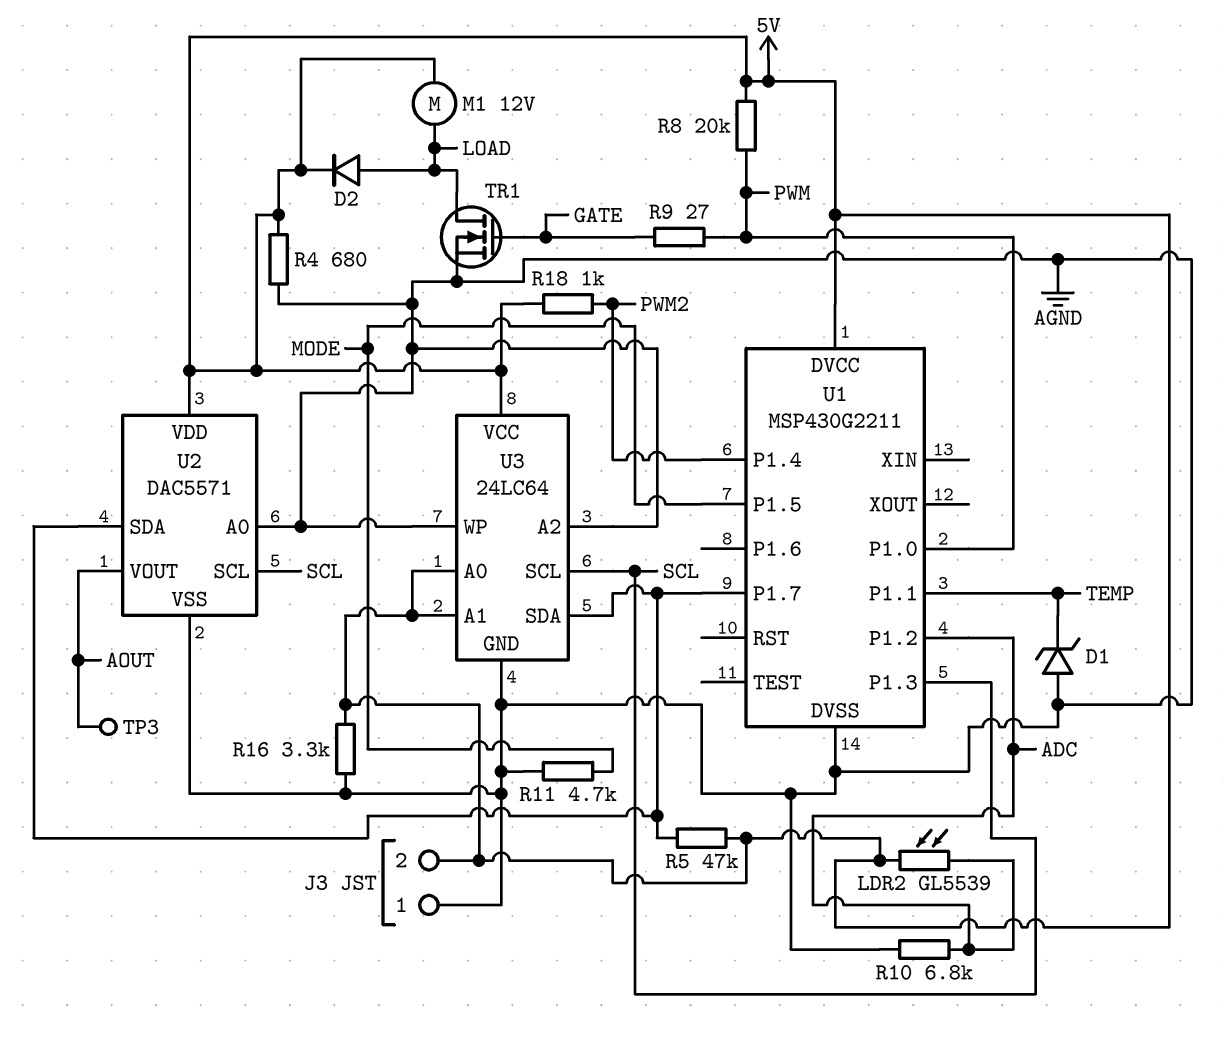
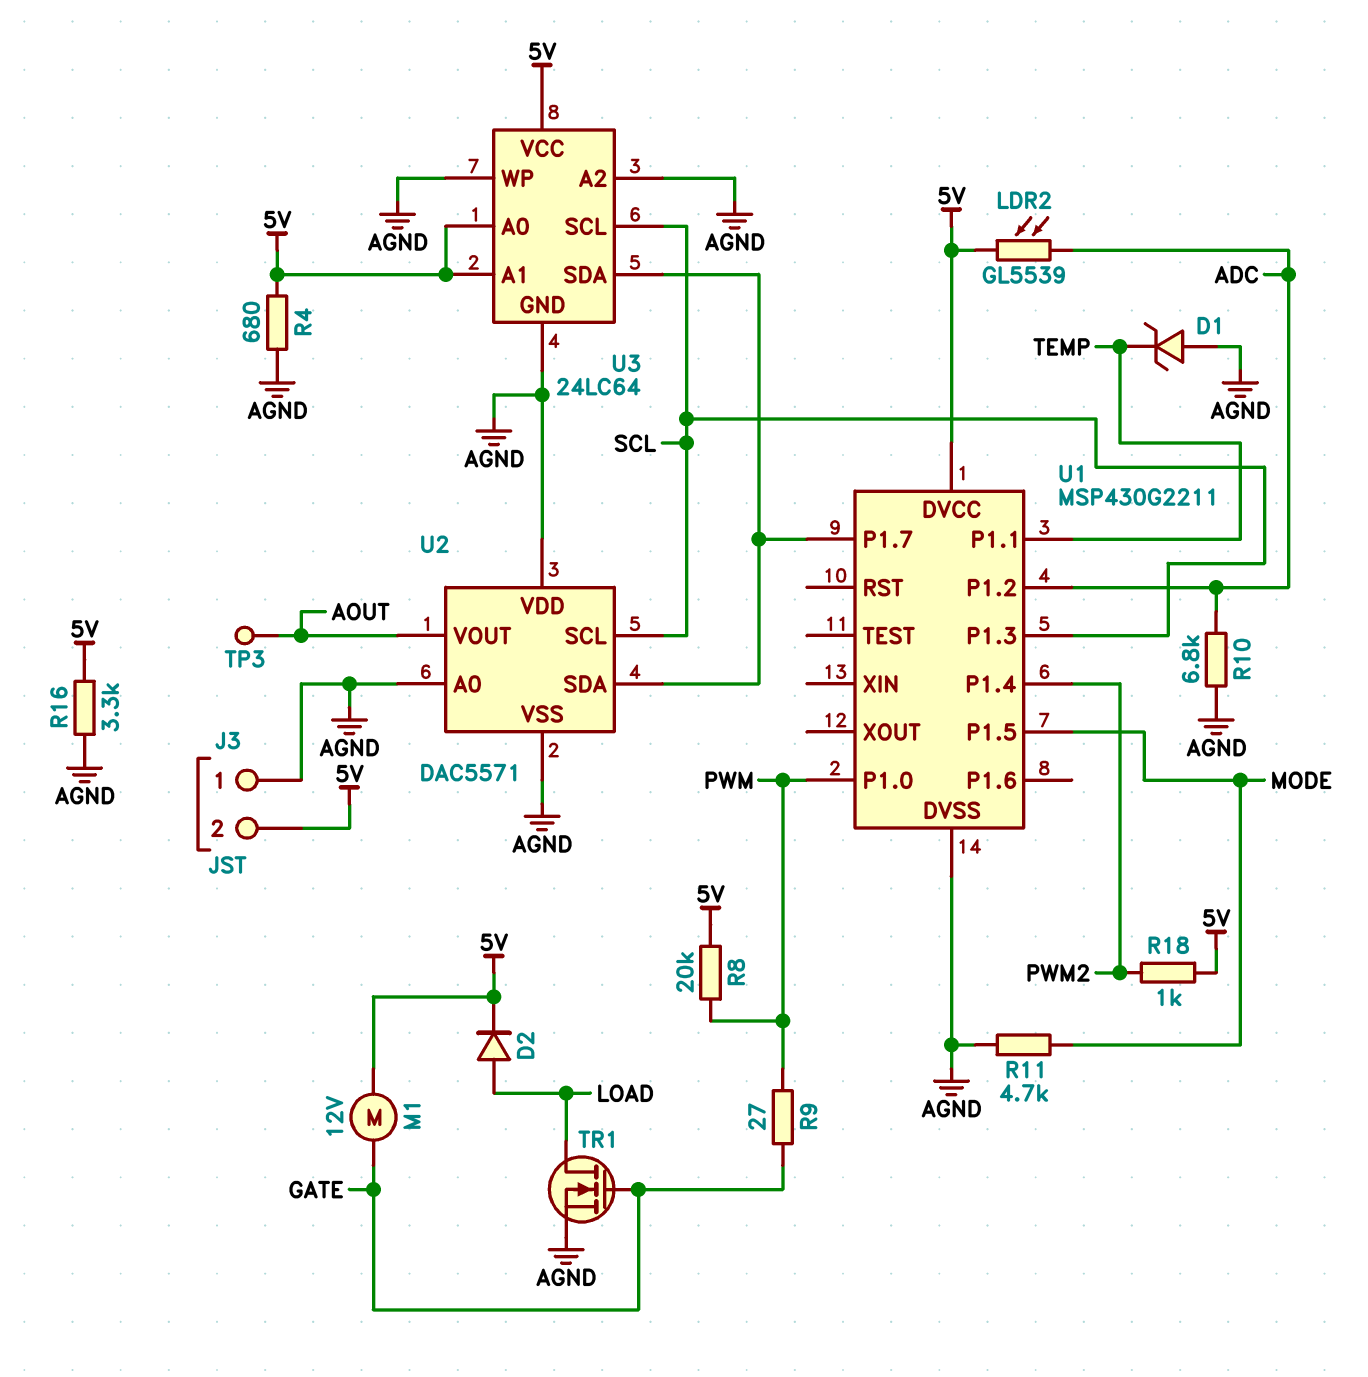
M1: motor 12V (5V, LOAD) -> motor 12V (5V, GATE)
R5: 47k (5V, U1/P1.7) -> none
U2 pin VDD: 5V -> AGND

